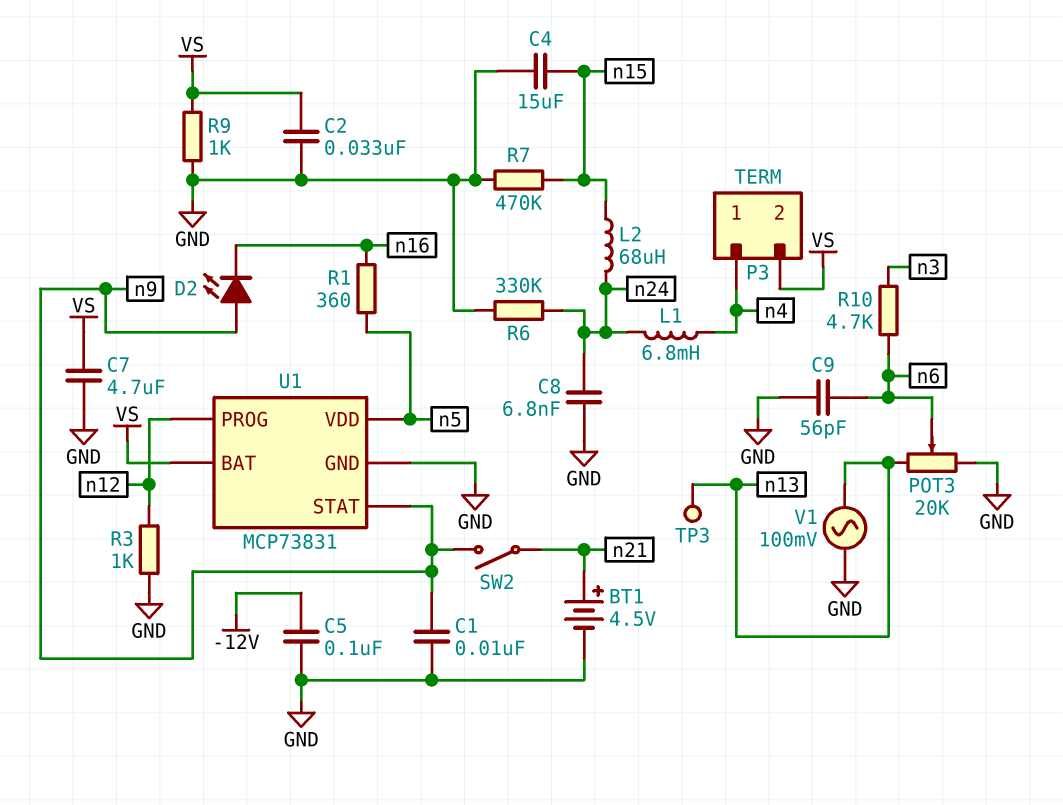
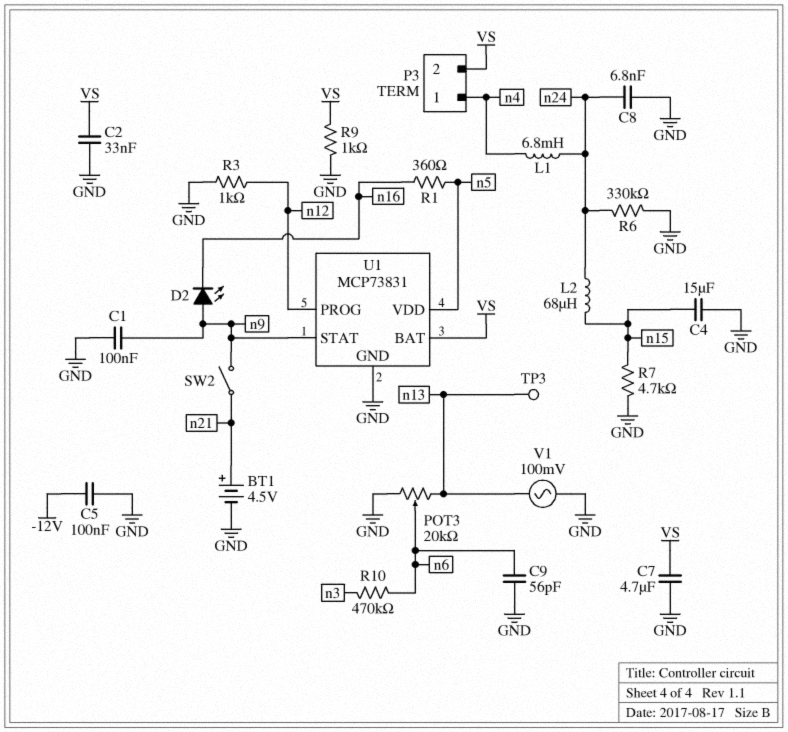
C1: 10nF (GND, n9) -> 100nF (GND, n9)
R7: 470k (GND, n15) -> 4.7k (GND, n15)
R10: 4.7k (n3, n6) -> 470k (n3, n6)

